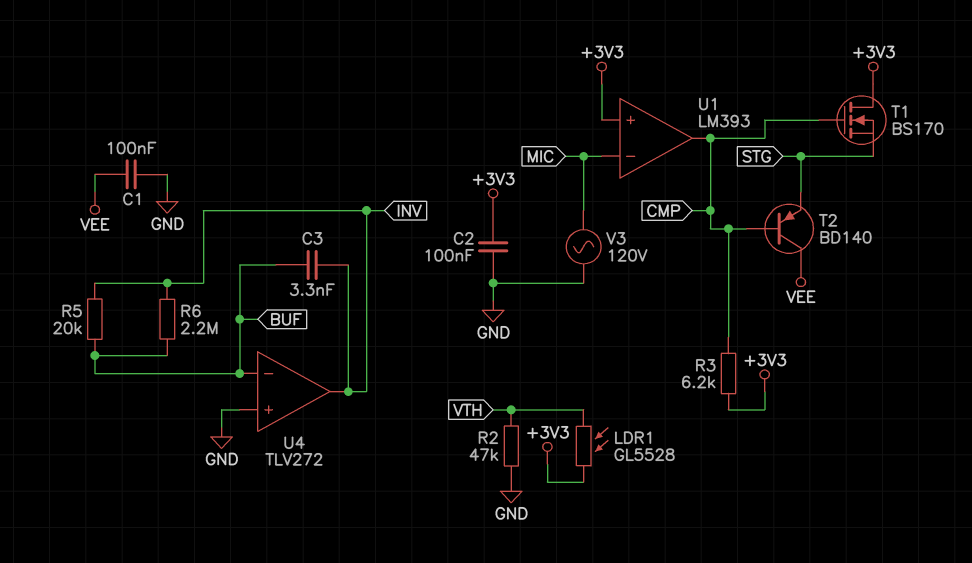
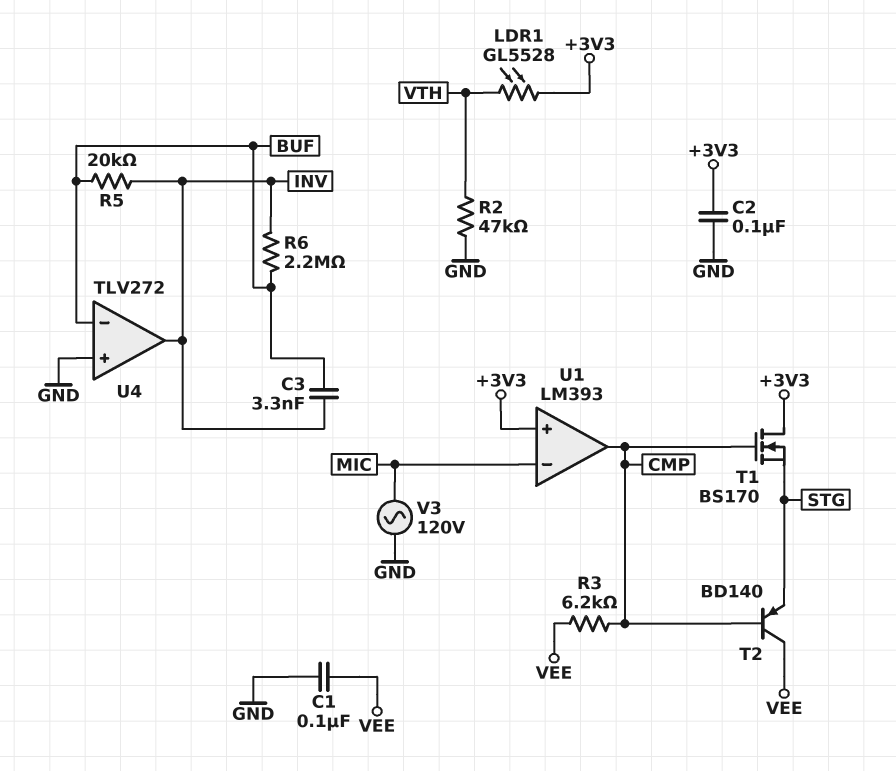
R3: 6.2k (+3V3, CMP) -> 6.2k (CMP, VEE)

